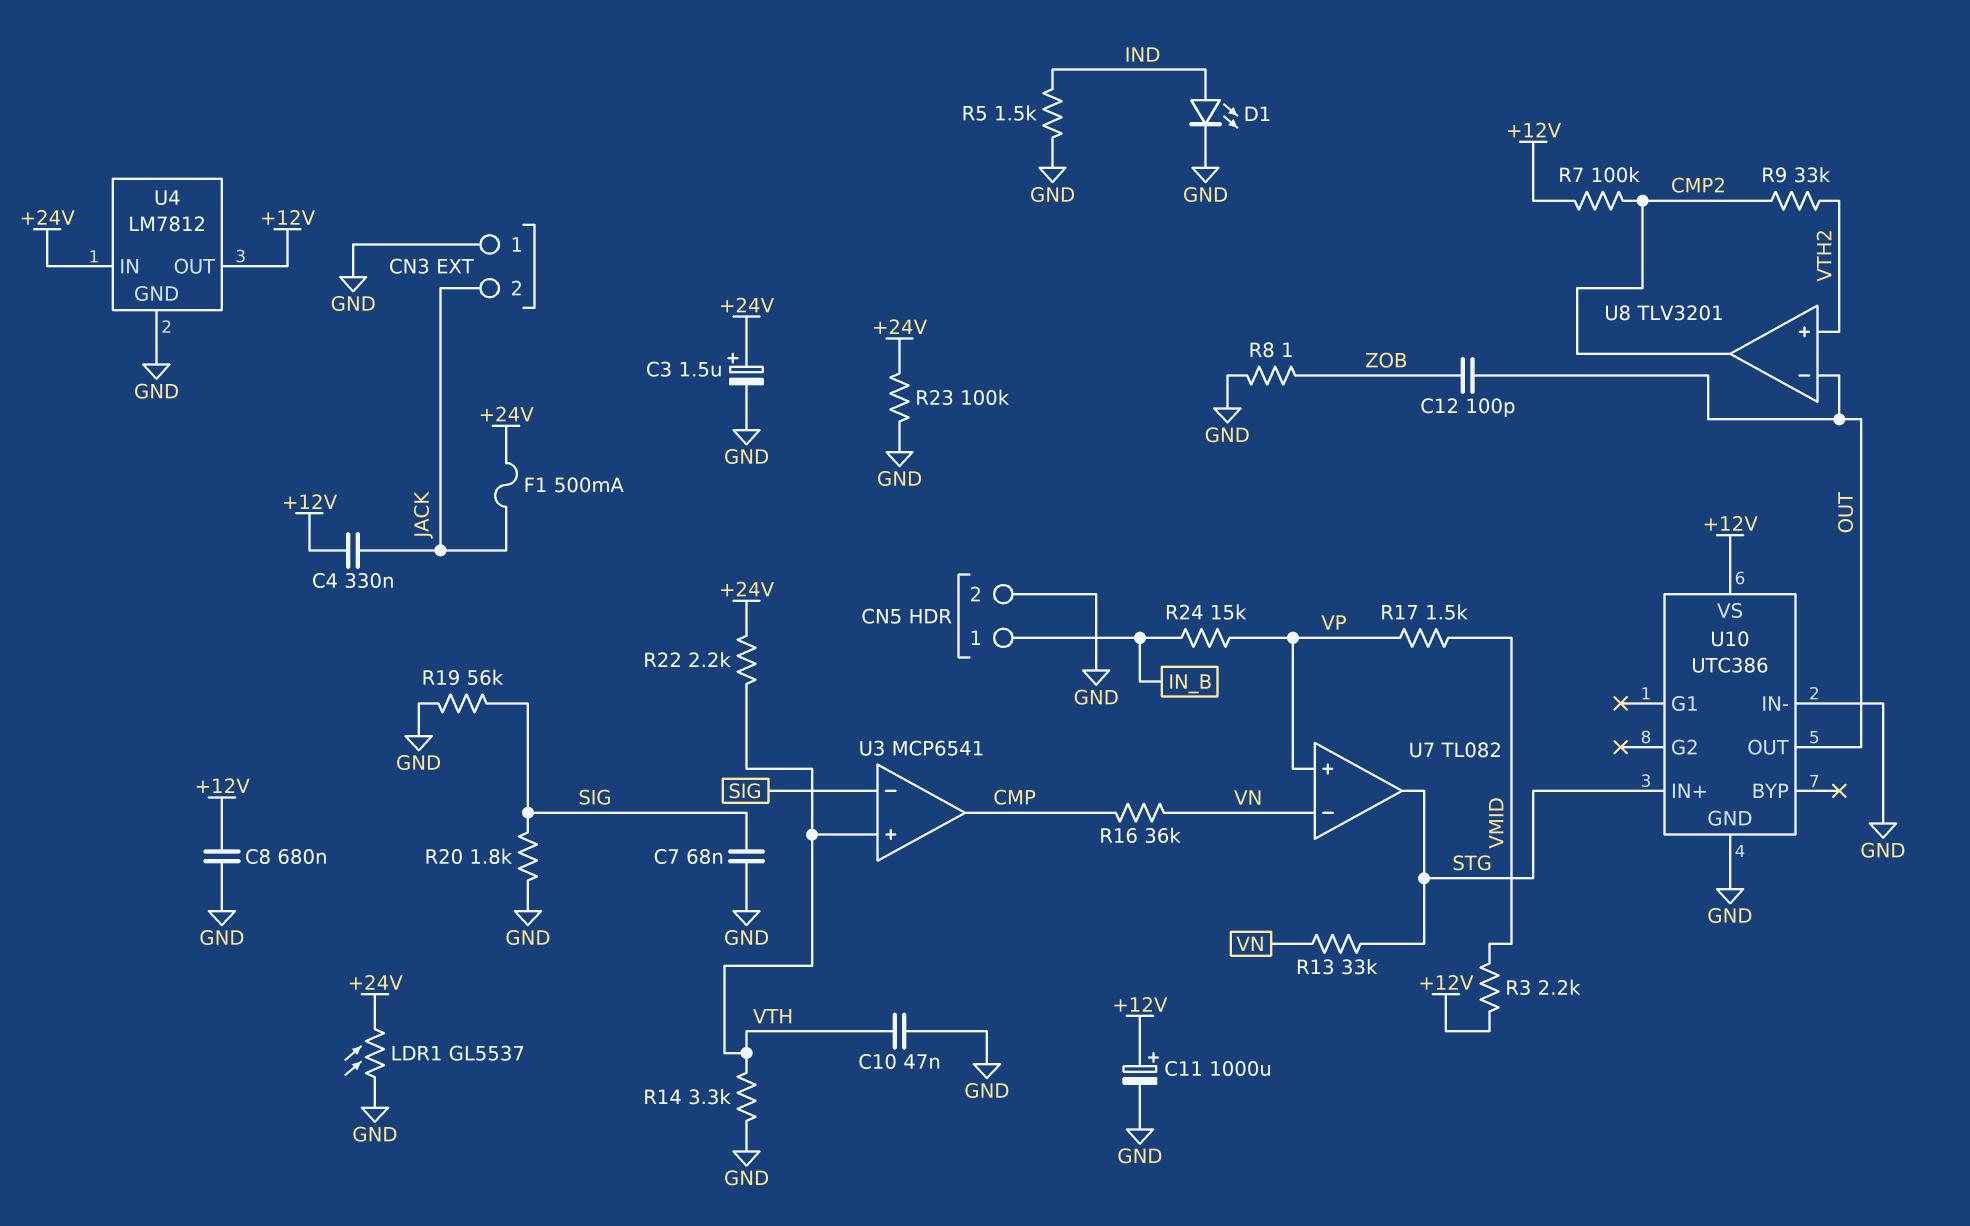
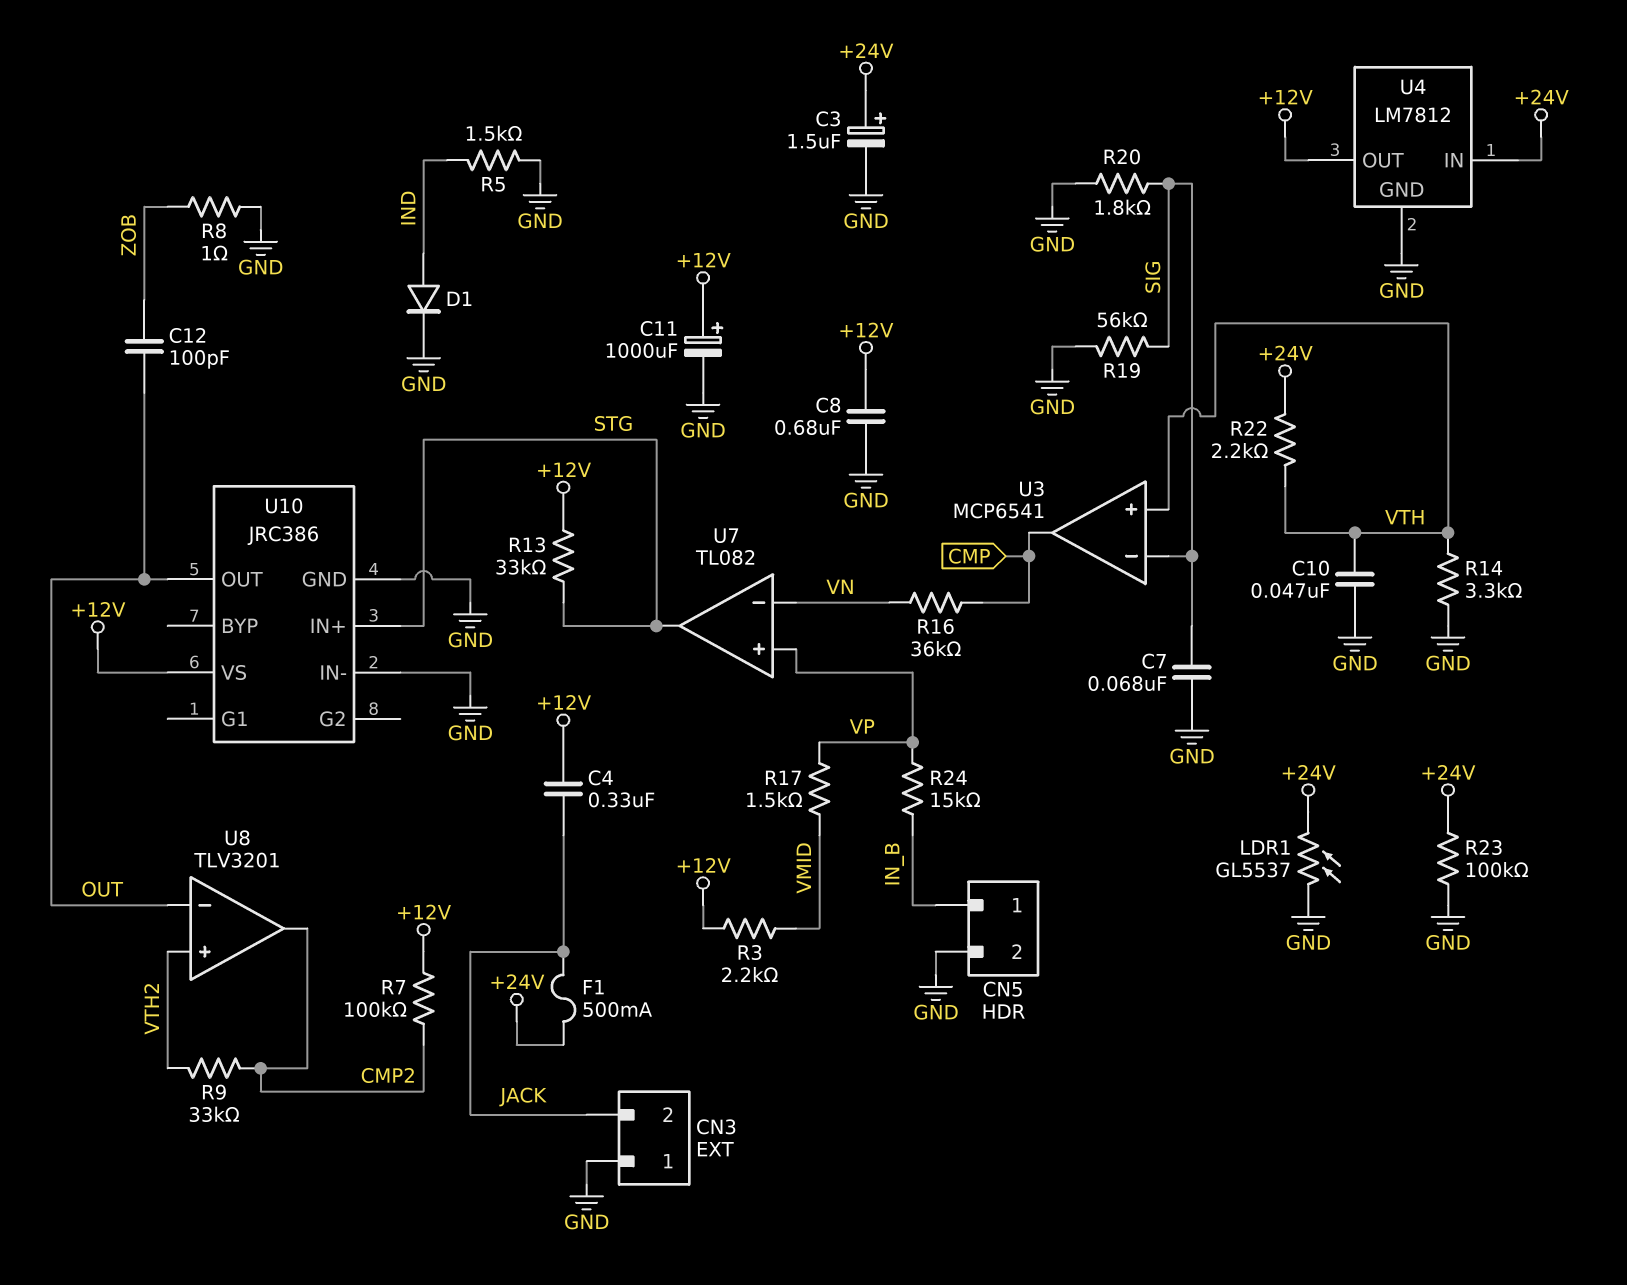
D1: LED (A IND, K GND) -> diode (A IND, K GND)
R13: 33k (STG, VN) -> 33k (+12V, STG)
U10: UTC386 -> JRC386

